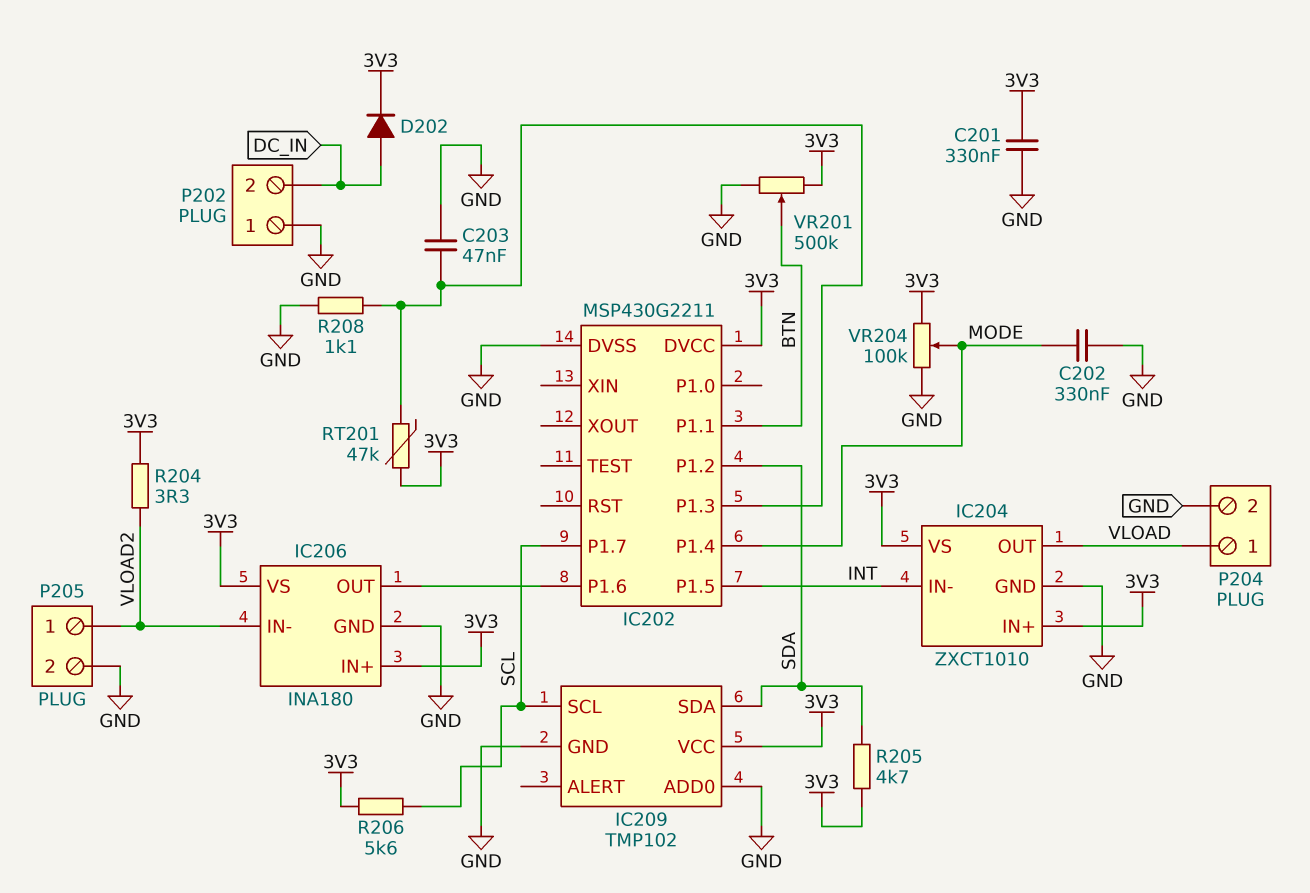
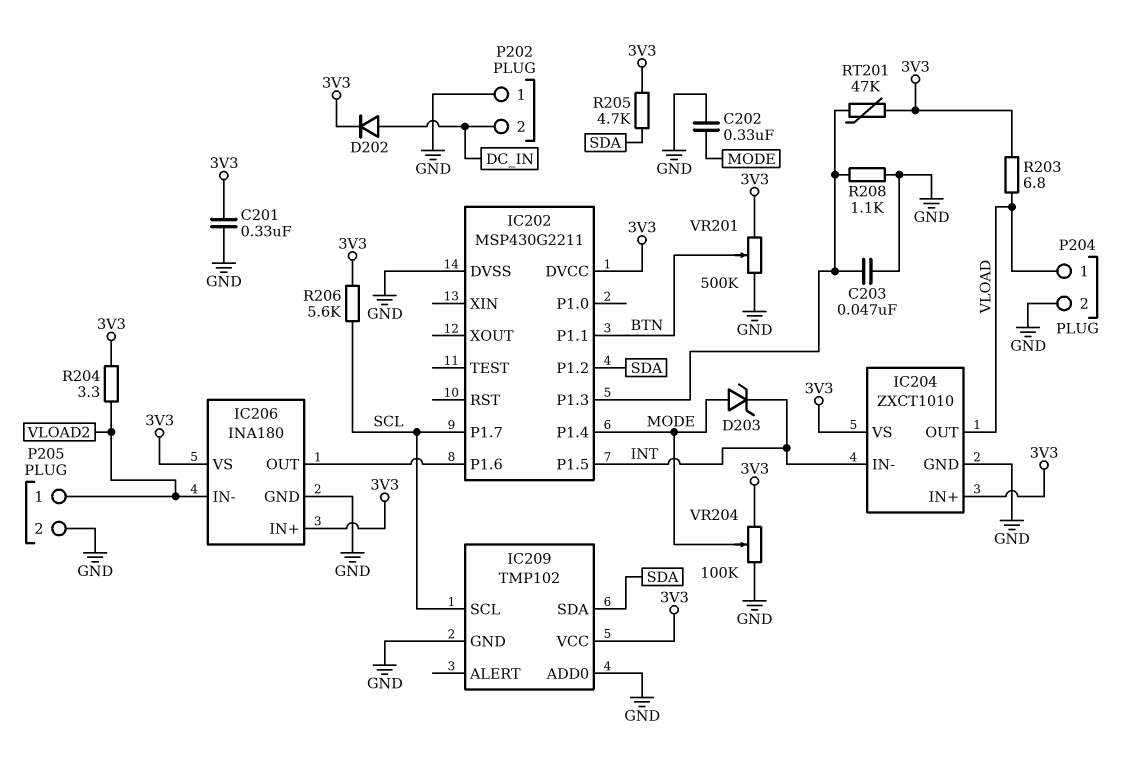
D203: none -> zener (A MODE, K INT)
R203: none -> 6.8 (3V3, VLOAD)

